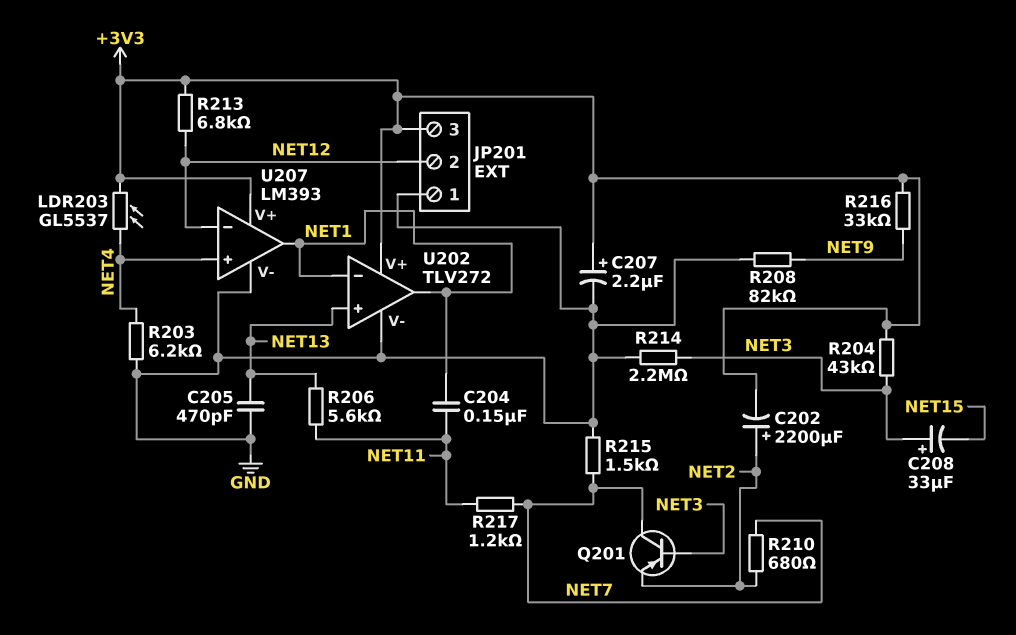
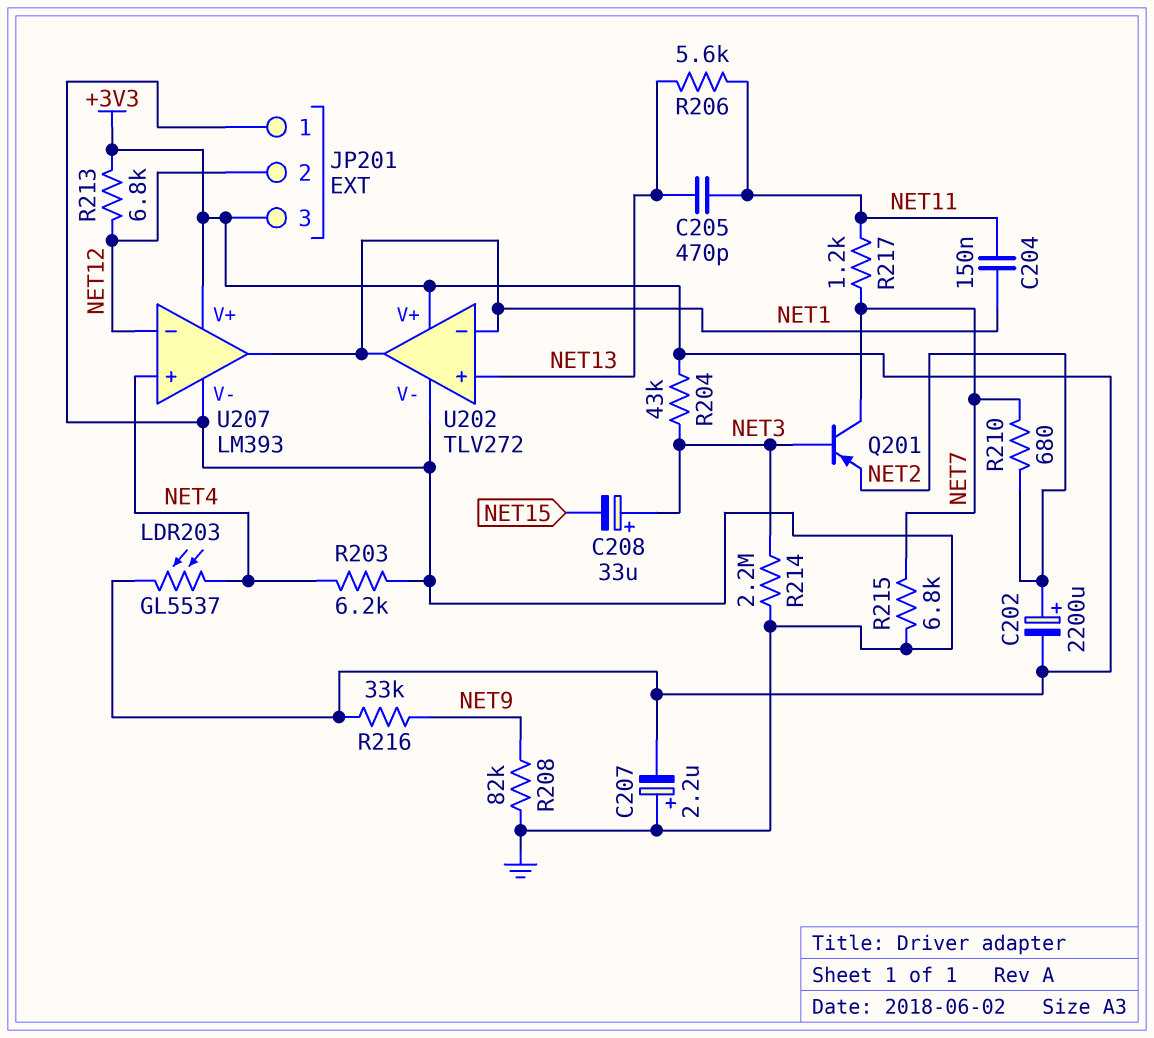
C205: 470pF (GND, NET13) -> 470pF (NET11, NET13)
C207: 2.2uF (plus +3V3, minus GND) -> 2.2uF (plus GND, minus +3V3)
R215: 1.5k (GND, NET7) -> 6.8k (GND, NET7)

